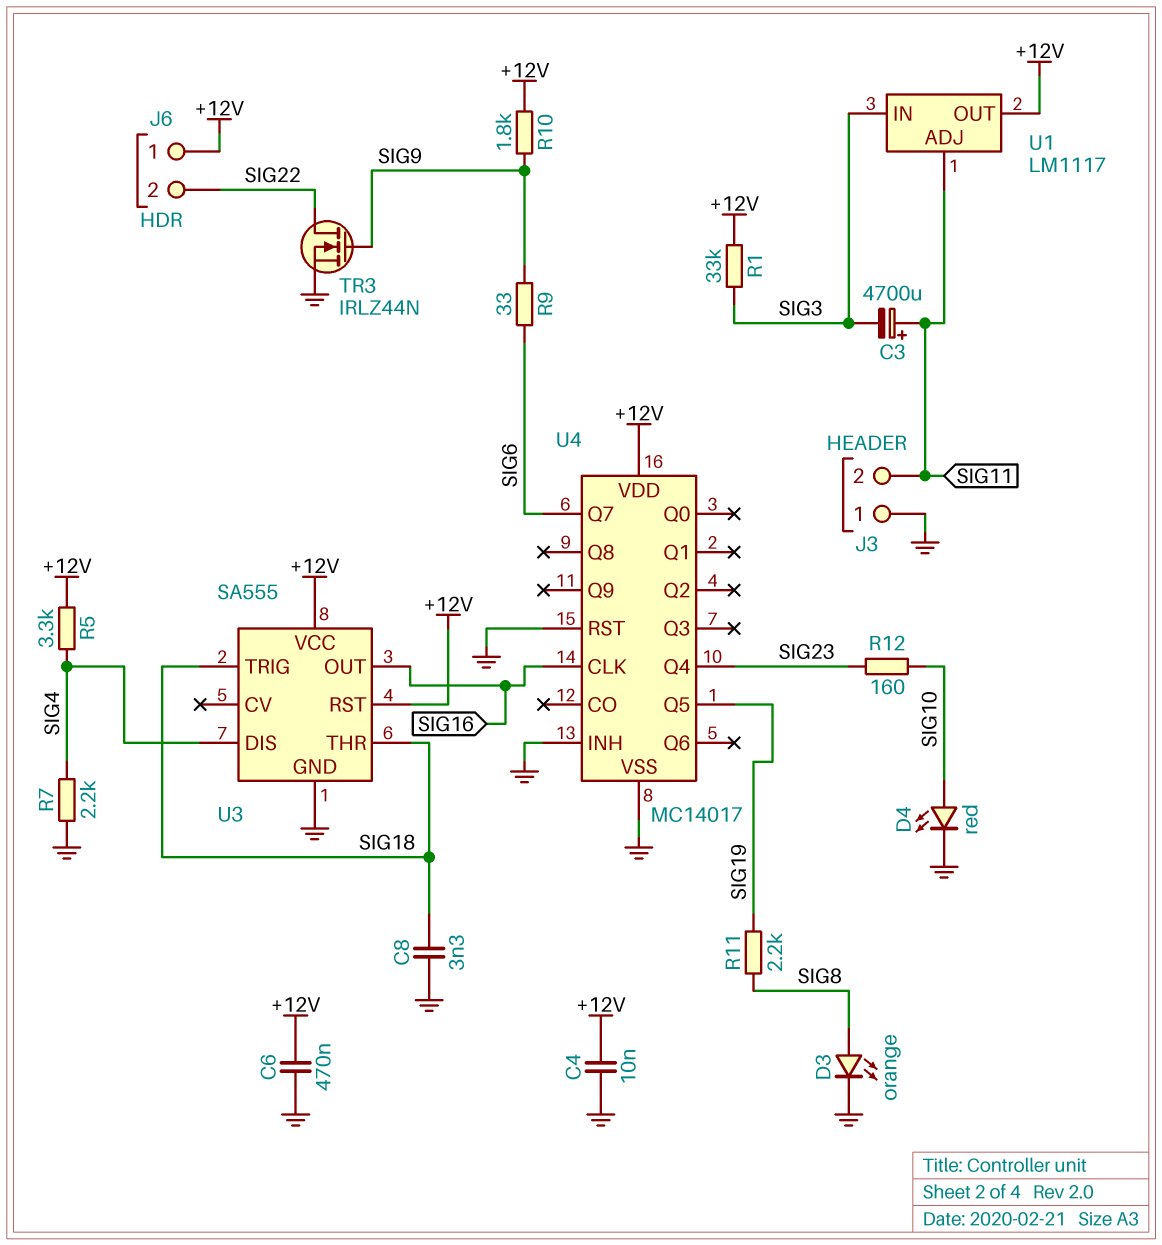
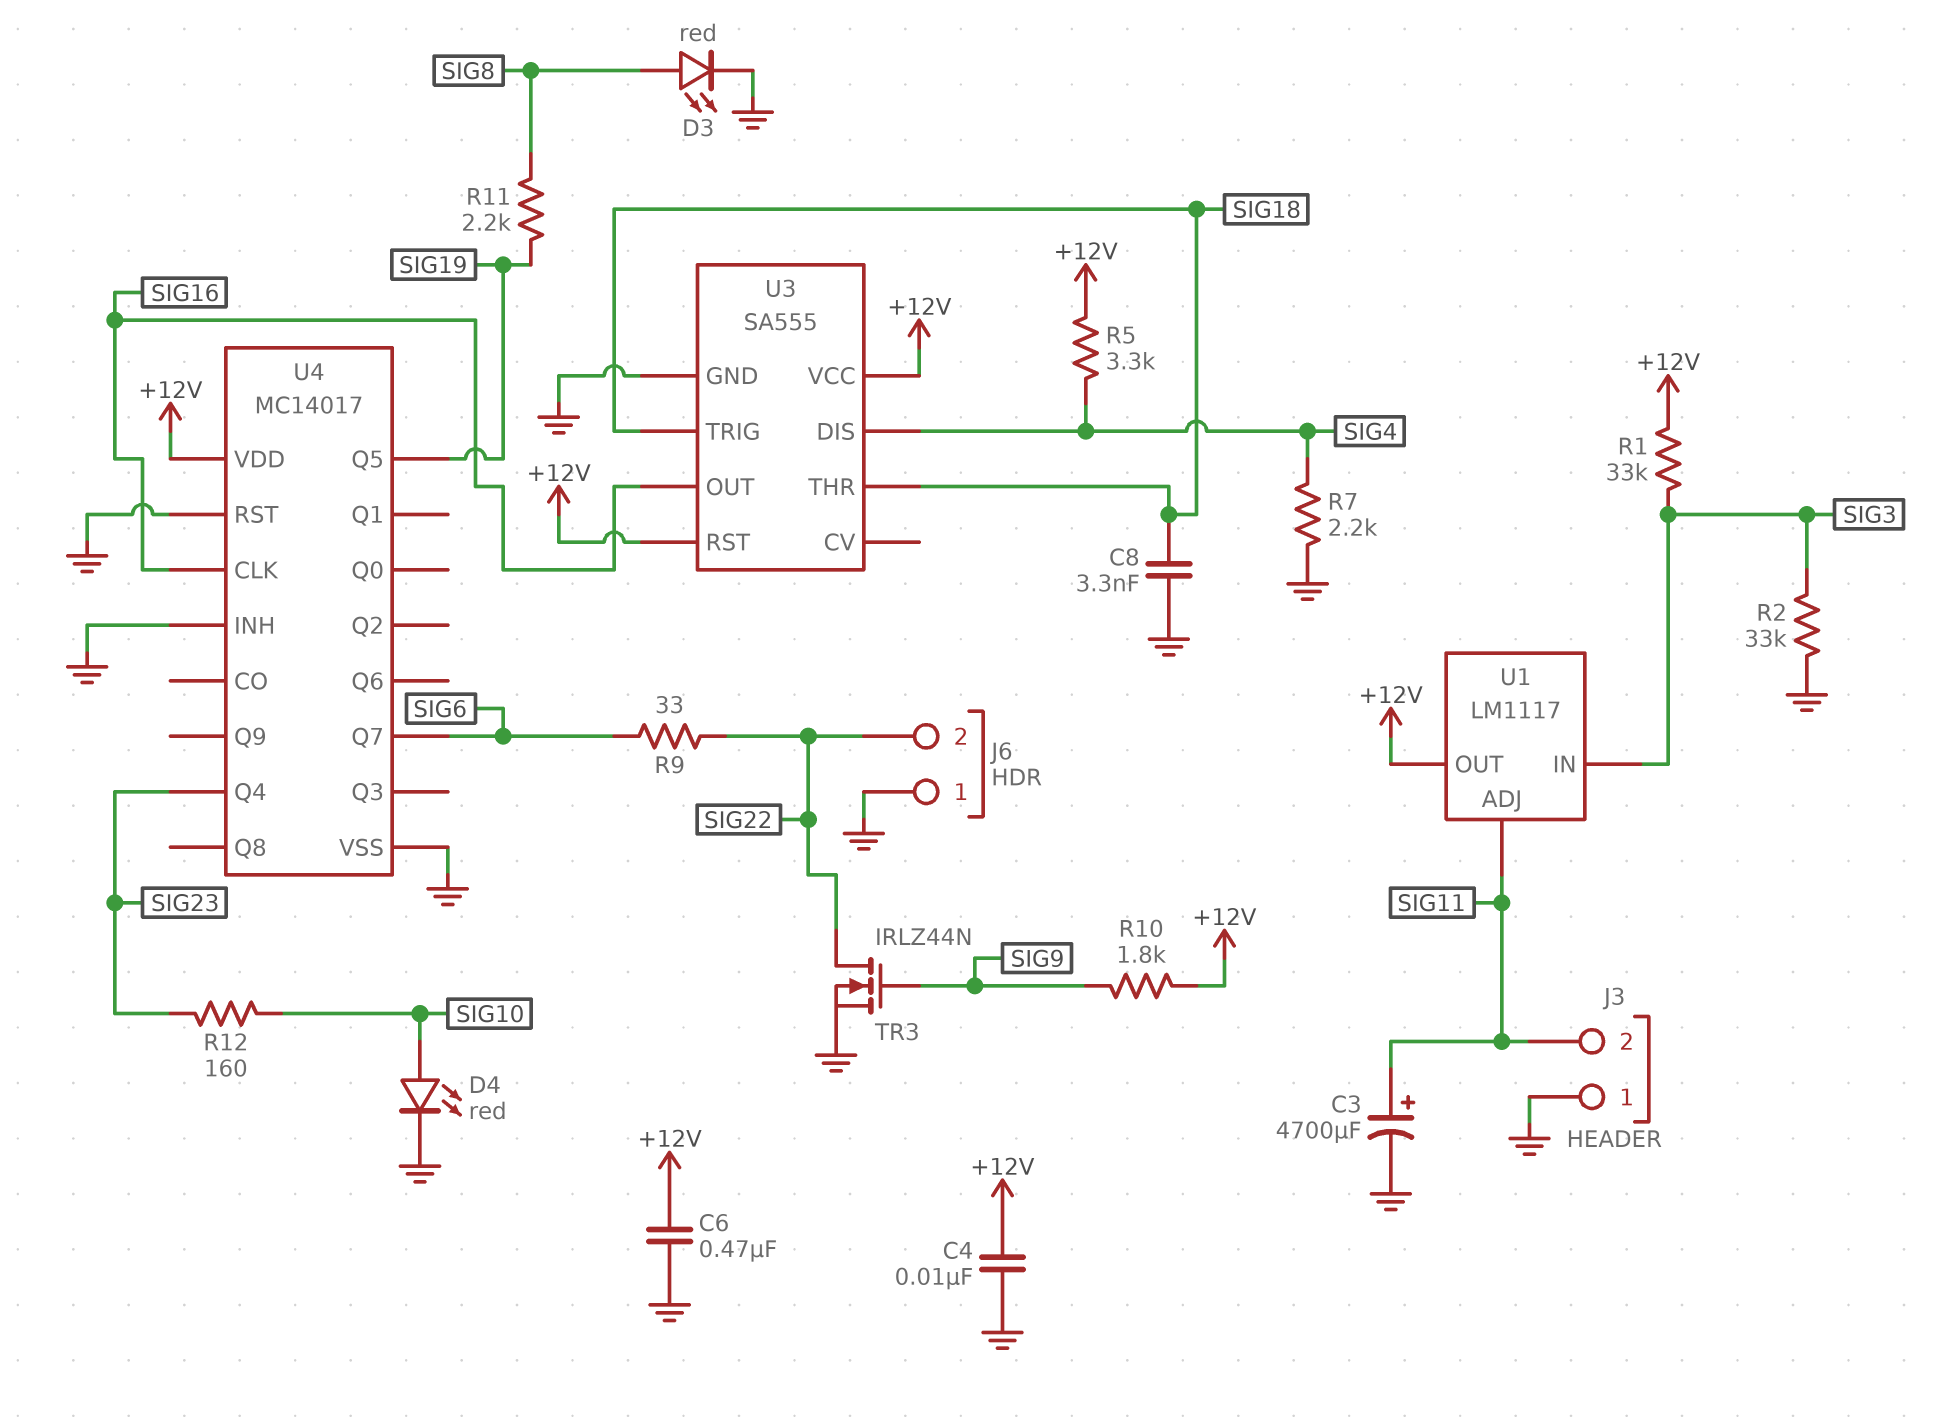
C3: 4700uF (plus SIG11, minus SIG3) -> 4700uF (plus SIG11, minus GND)
D3: LED orange (A SIG8, K GND) -> LED red (A SIG8, K GND)
J6 pin 1: +12V -> GND
R2: none -> 33k (GND, SIG3)
R9: 33 (SIG6, SIG9) -> 33 (SIG6, SIG22)

